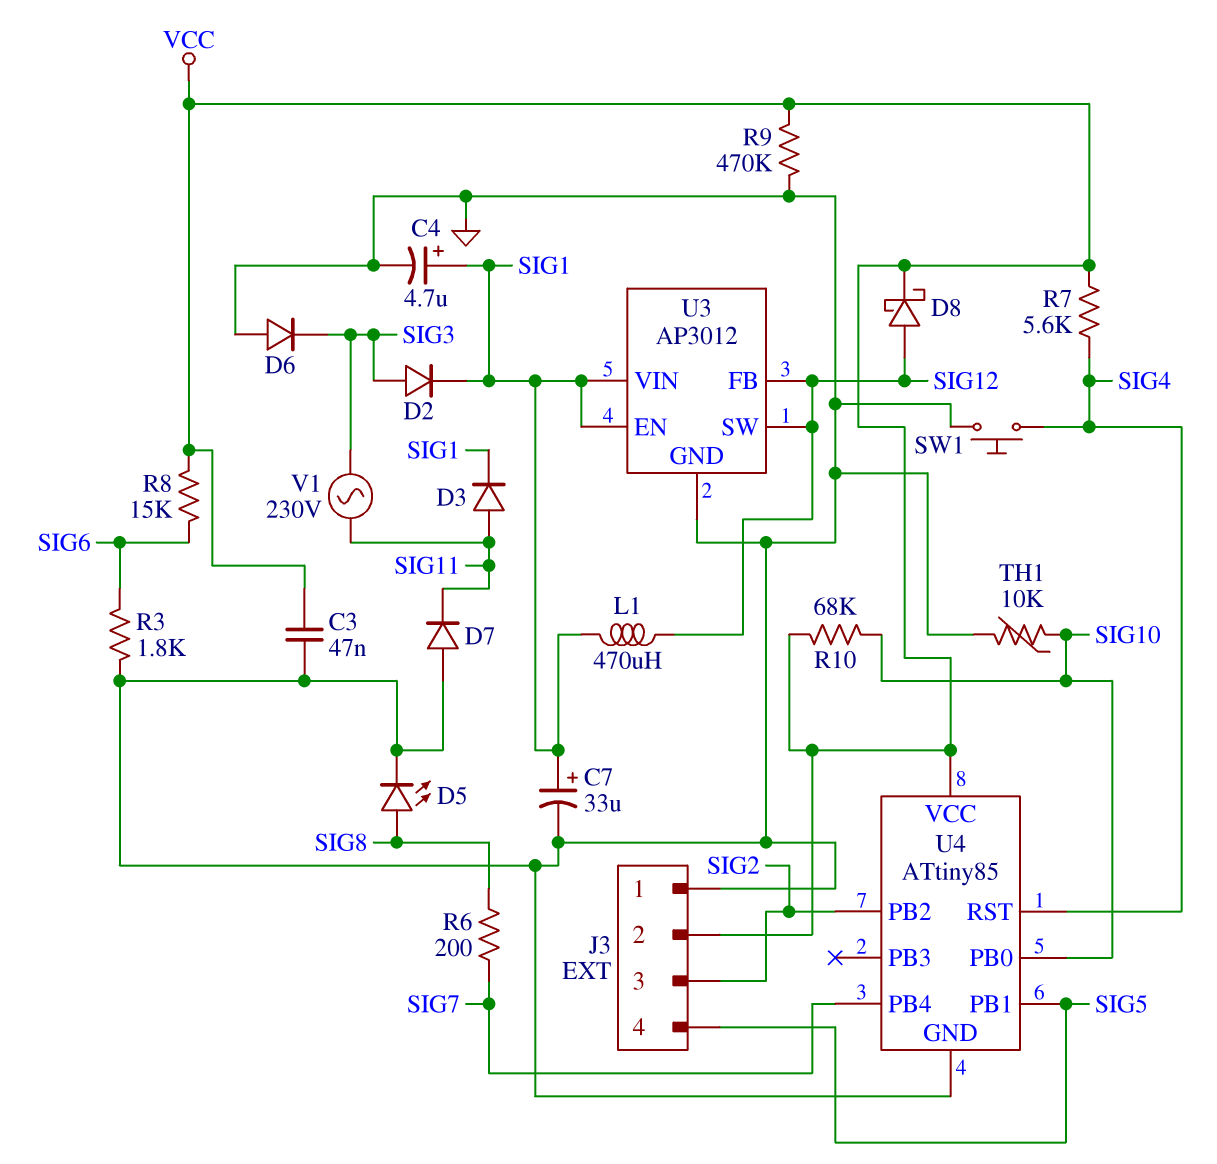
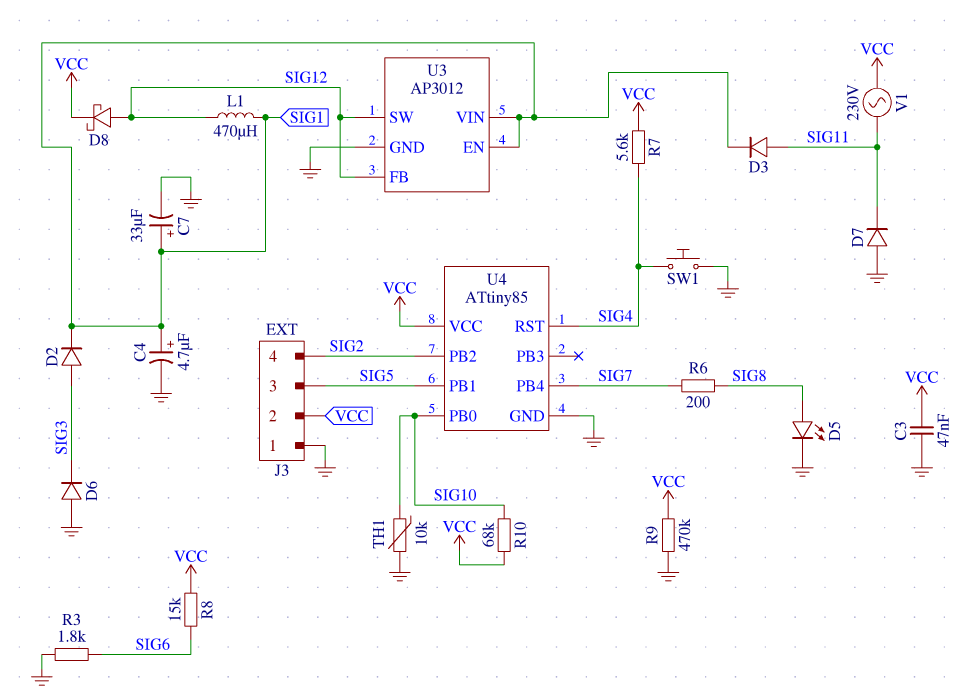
J3 pin 3: SIG2 -> SIG5
J3 pin 4: SIG5 -> SIG2
V1: AC 230V (SIG3, SIG11) -> AC 230V (SIG11, VCC)

